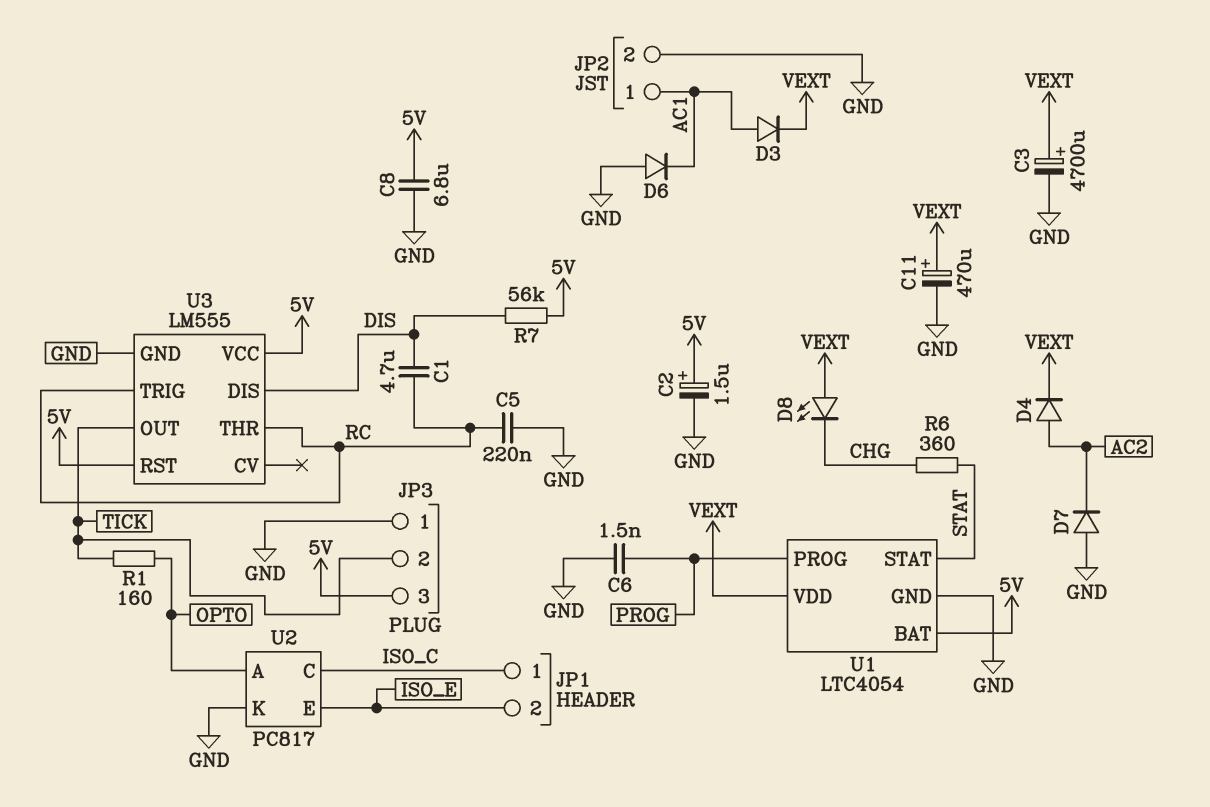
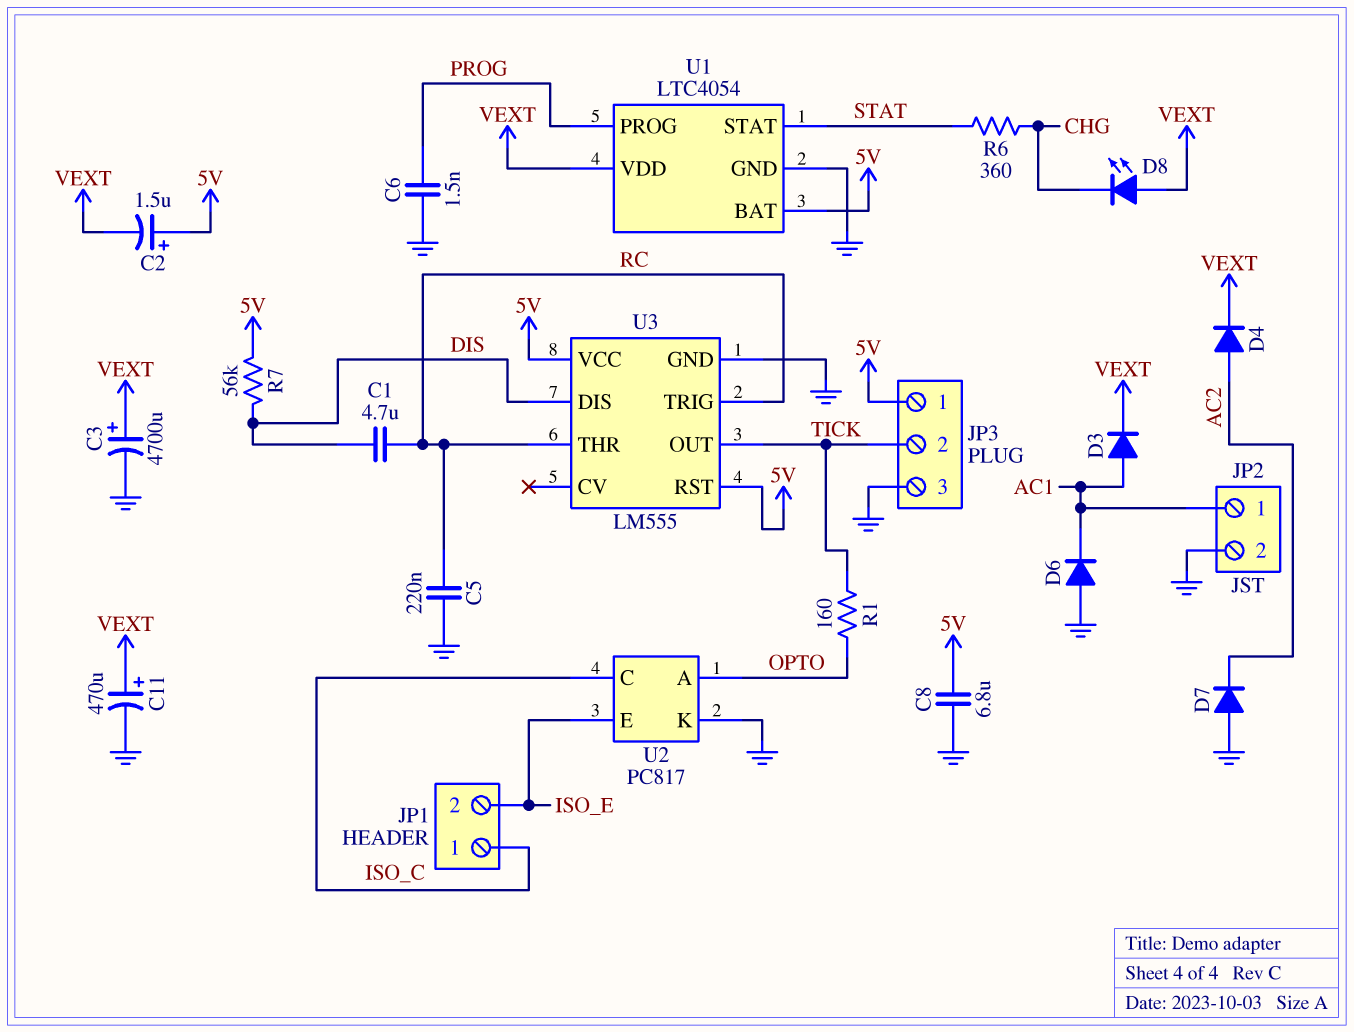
C2: 1.5uF (plus 5V, minus GND) -> 1.5uF (plus 5V, minus VEXT)
JP3 pin 1: GND -> 5V
JP3 pin 3: 5V -> GND

